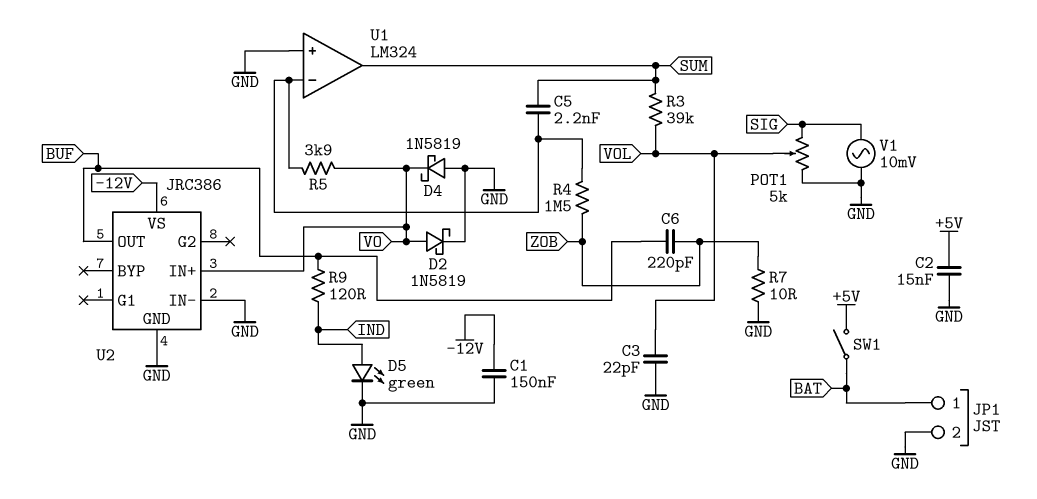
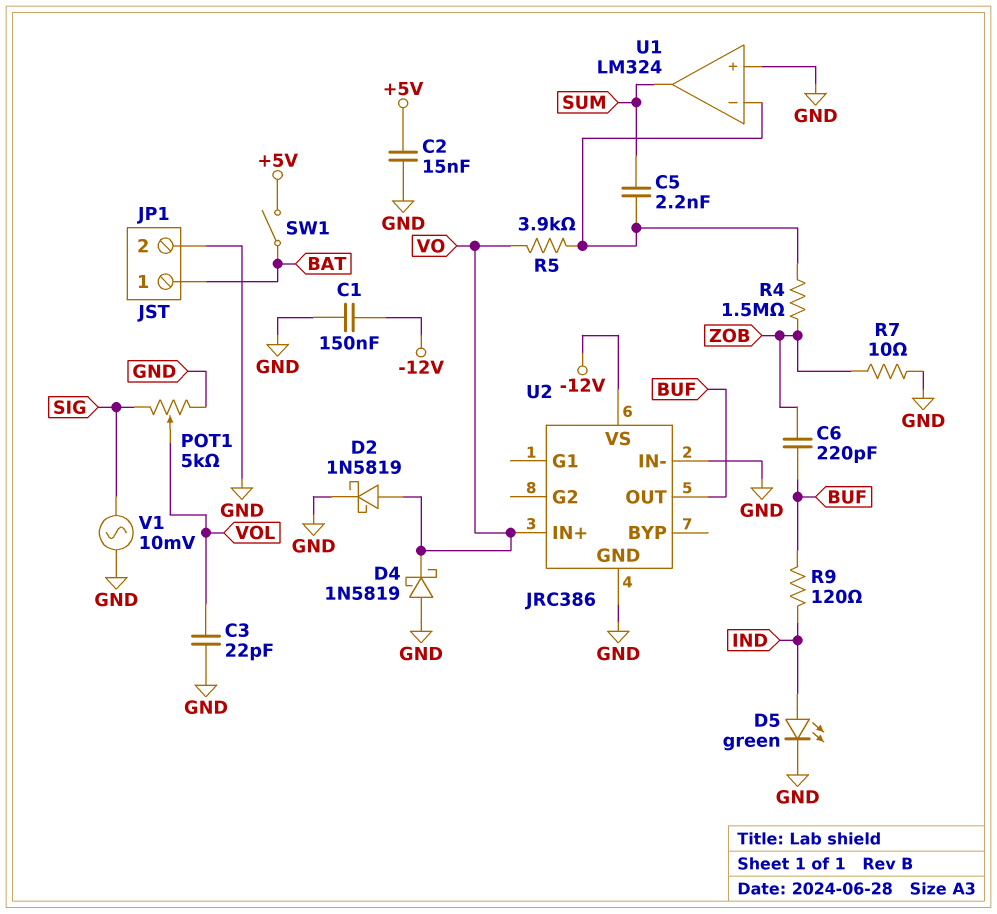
R3: 39k (SUM, VOL) -> none

